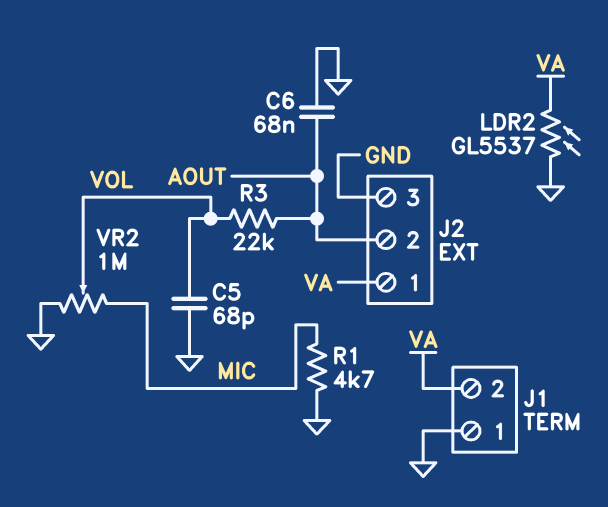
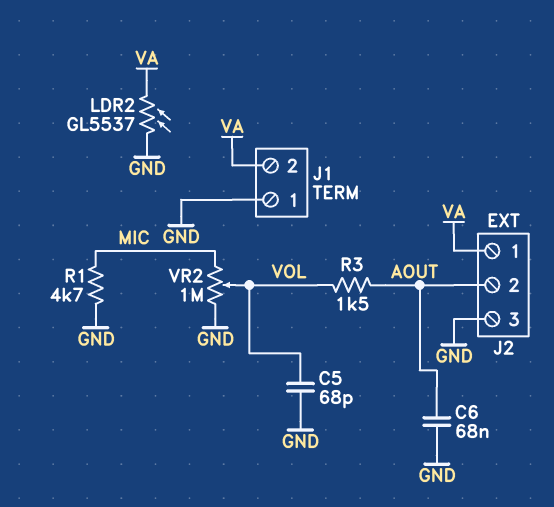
R3: 22k (AOUT, VOL) -> 1.5k (AOUT, VOL)

